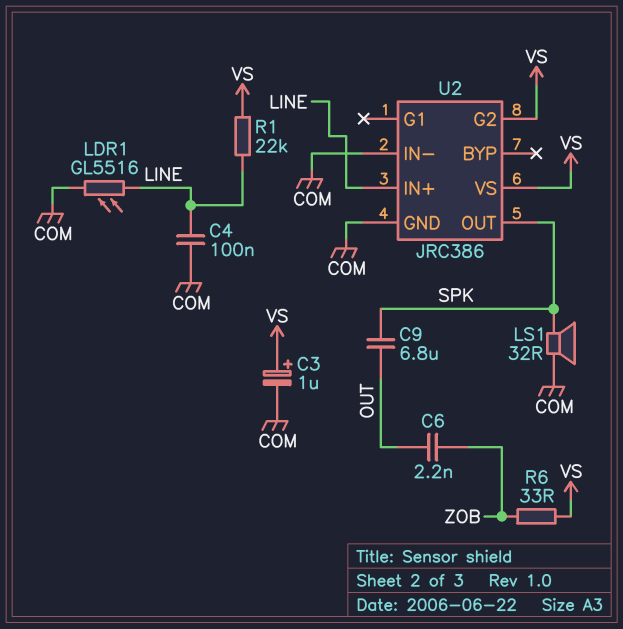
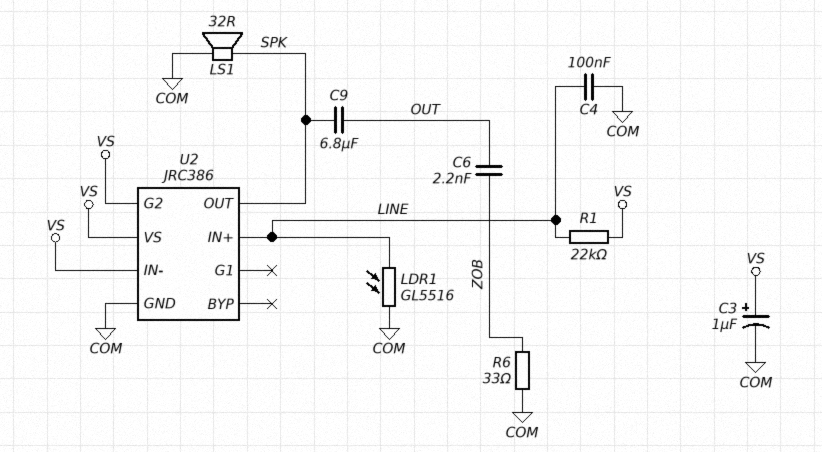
R6: 33 (VS, ZOB) -> 33 (COM, ZOB)
U2 pin IN-: COM -> VS

